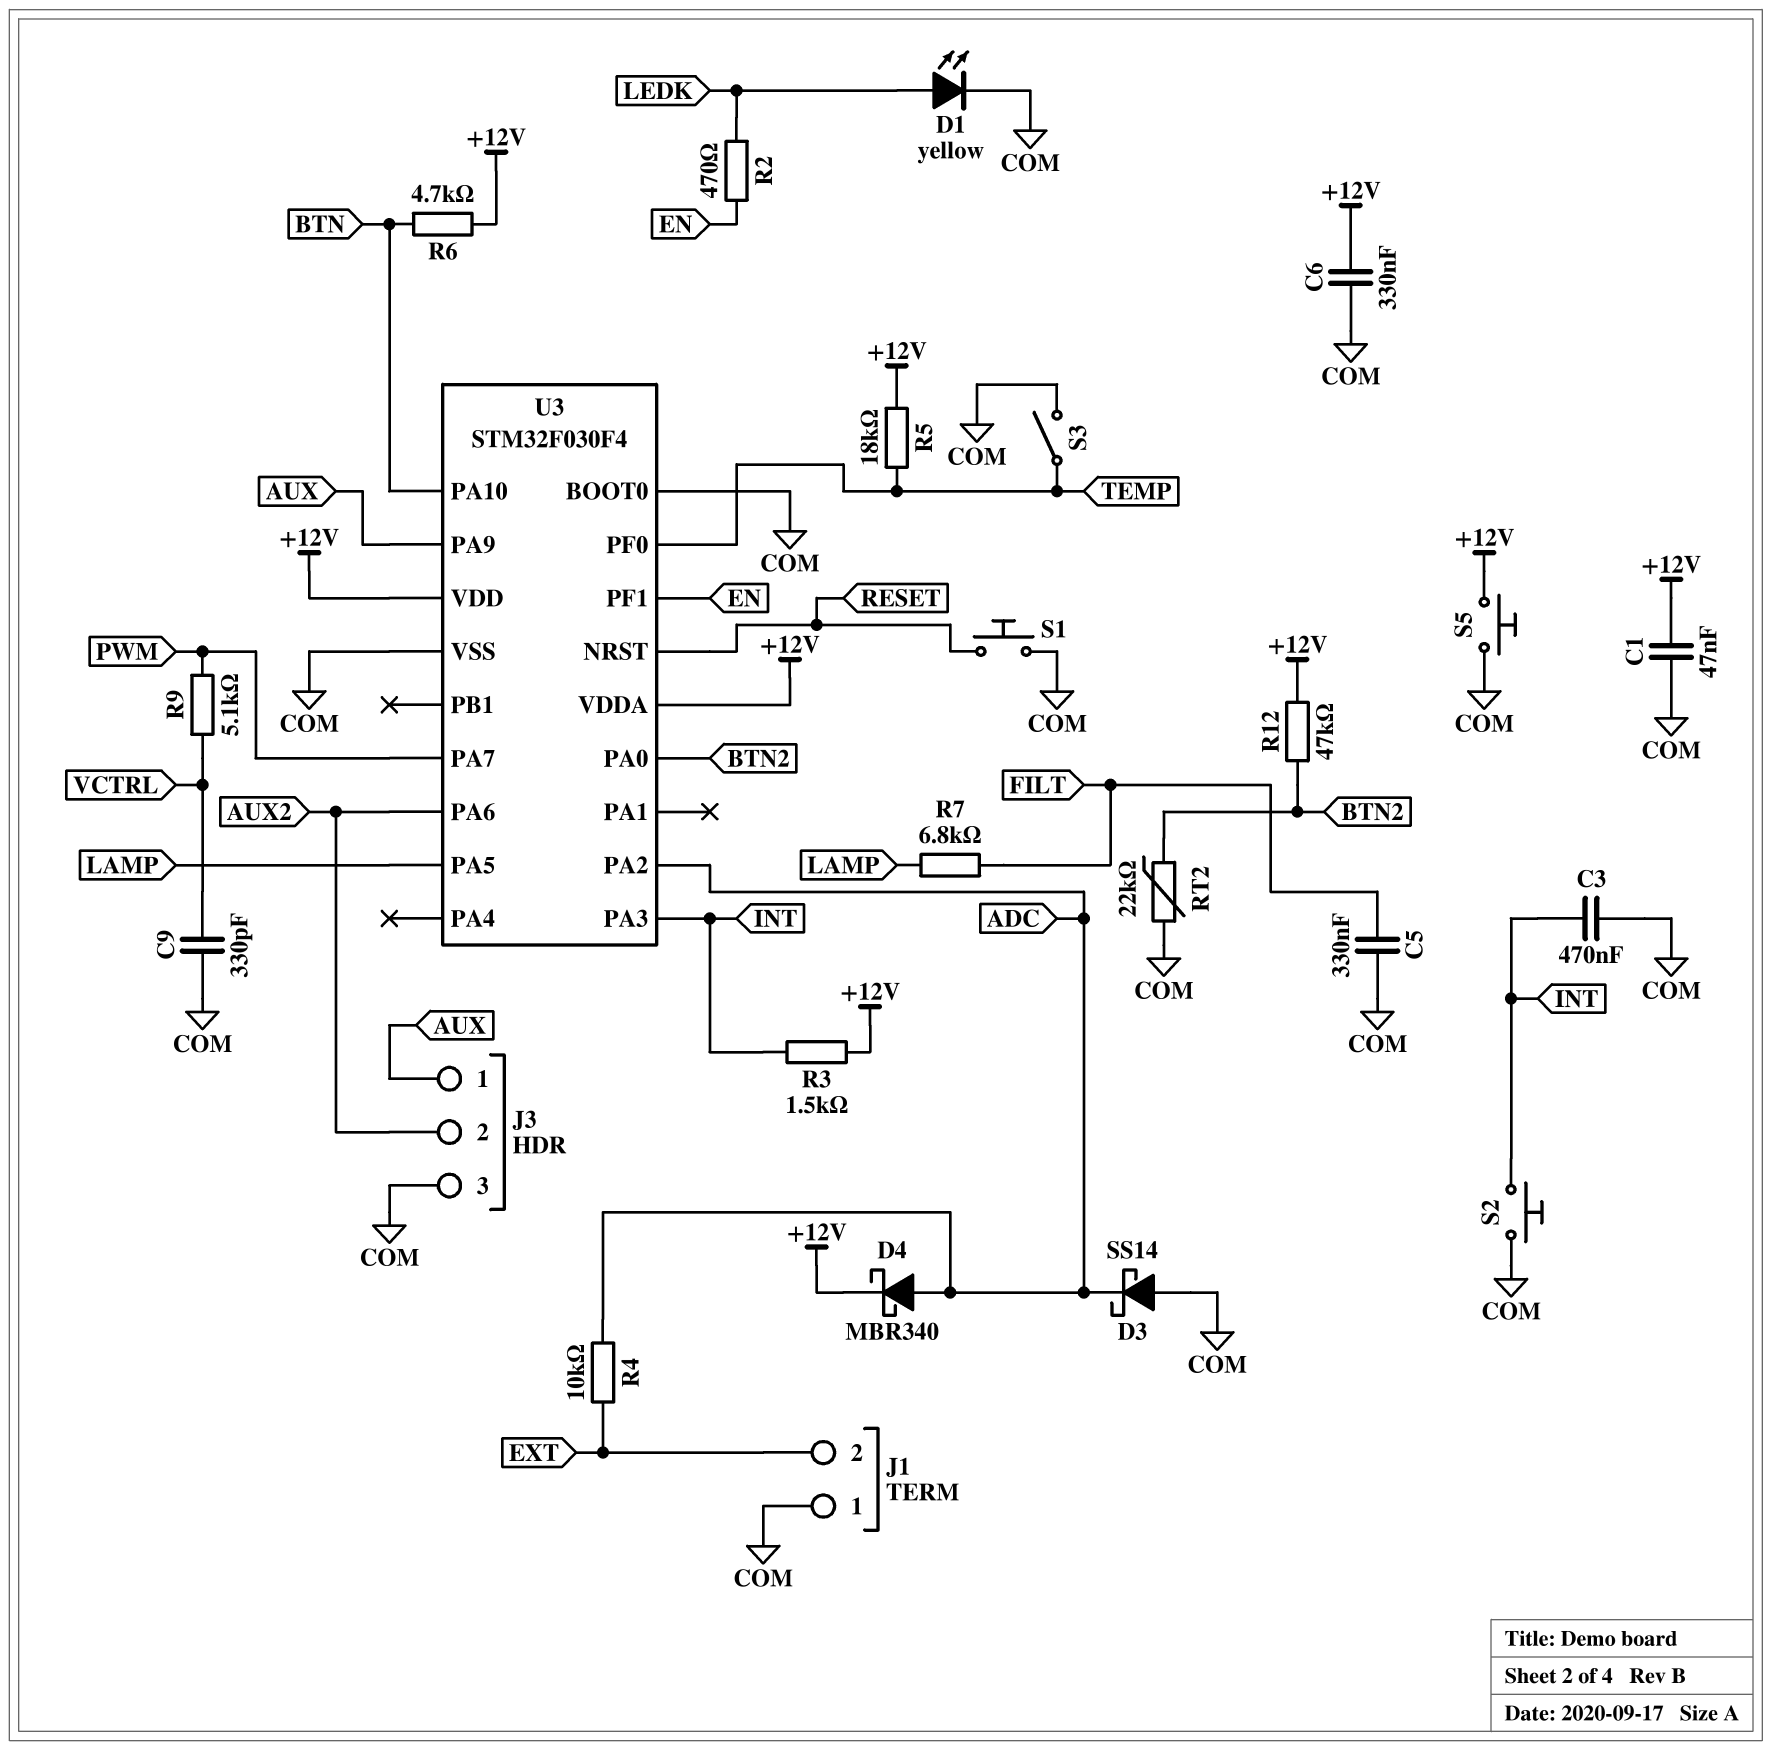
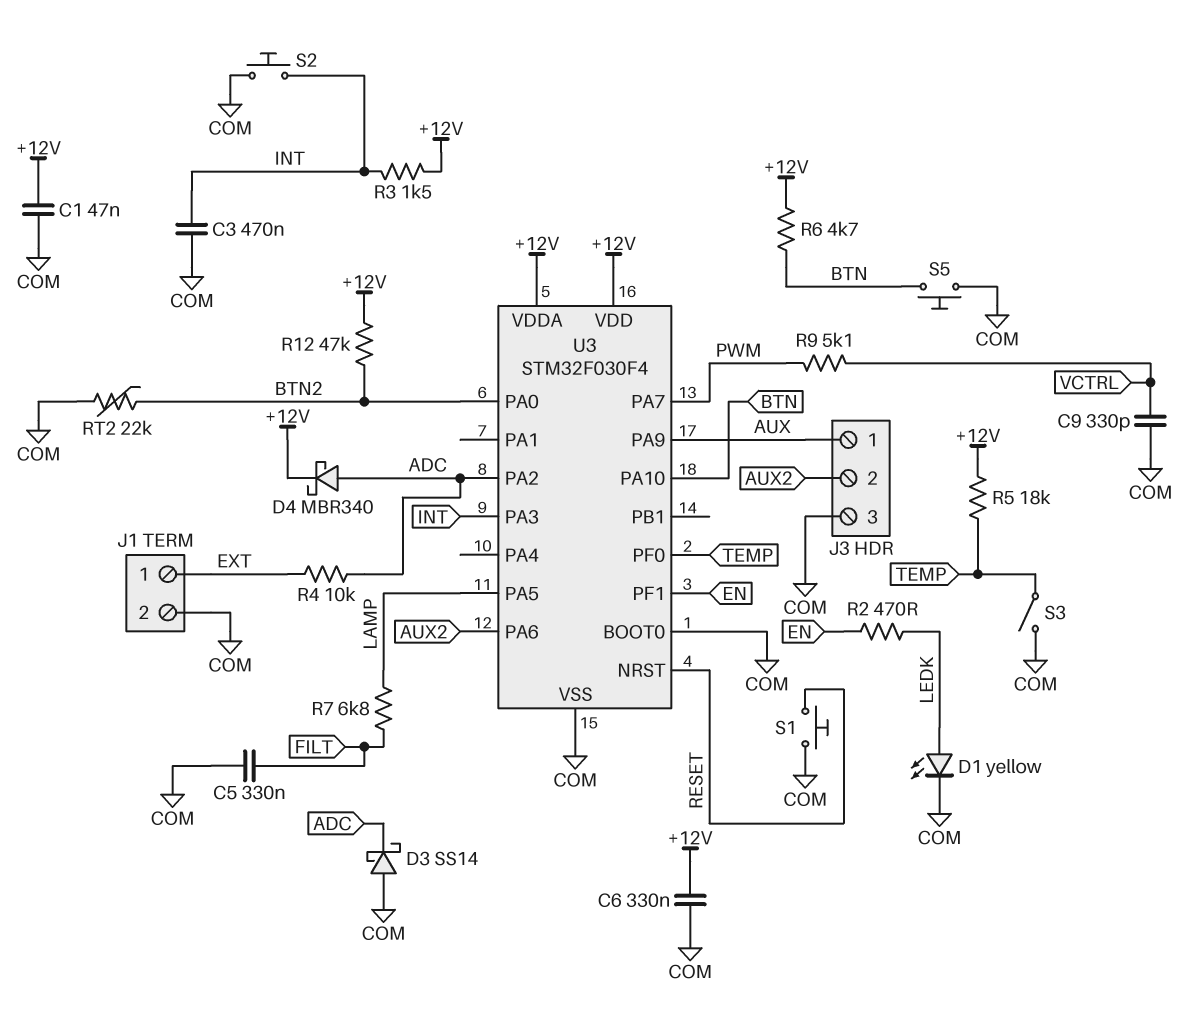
J1 pin 1: COM -> EXT
J1 pin 2: EXT -> COM
S5: button (+12V, COM) -> button (BTN, COM)

